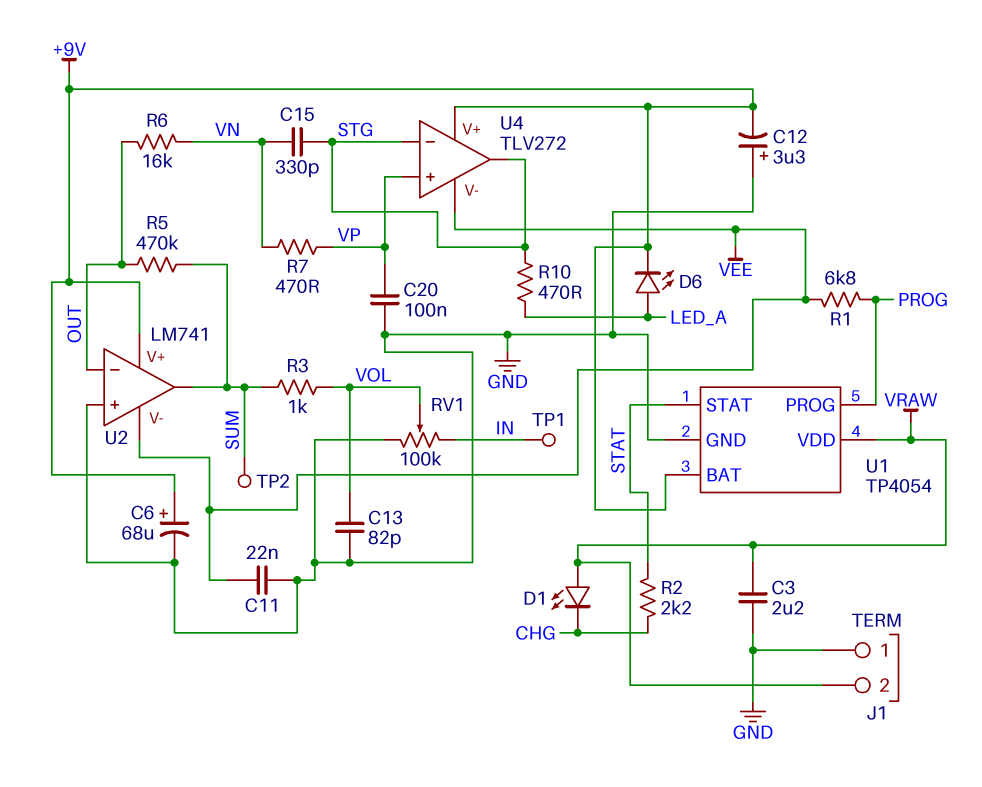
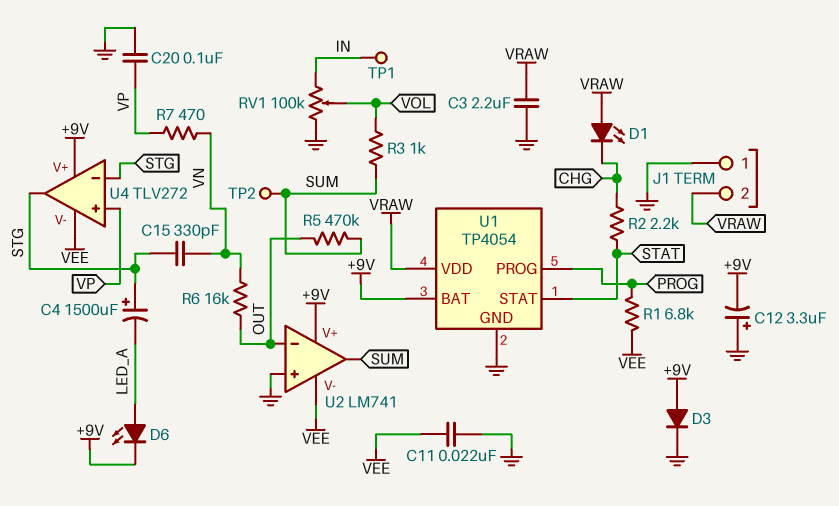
C4: none -> 1500uF (plus STG, minus LED_A)
C6: 68uF (plus +9V, minus GND) -> none
C13: 82pF (GND, VOL) -> none
D3: none -> diode (A +9V, K GND)
R10: 470 (LED_A, STG) -> none

